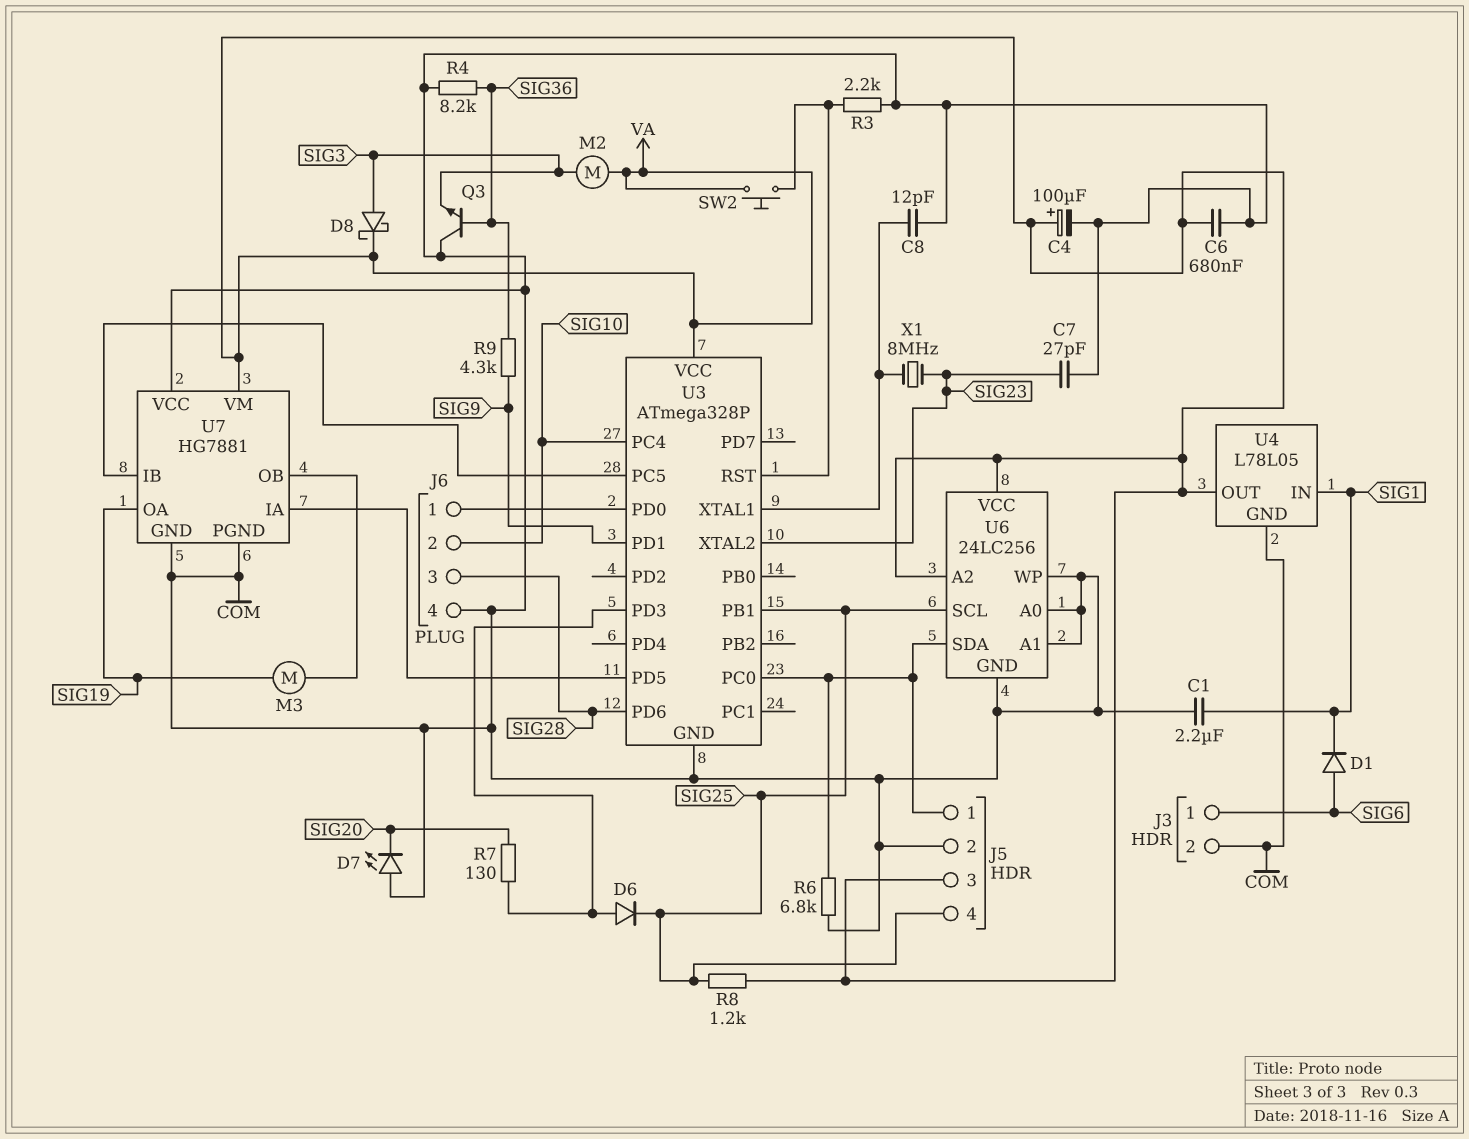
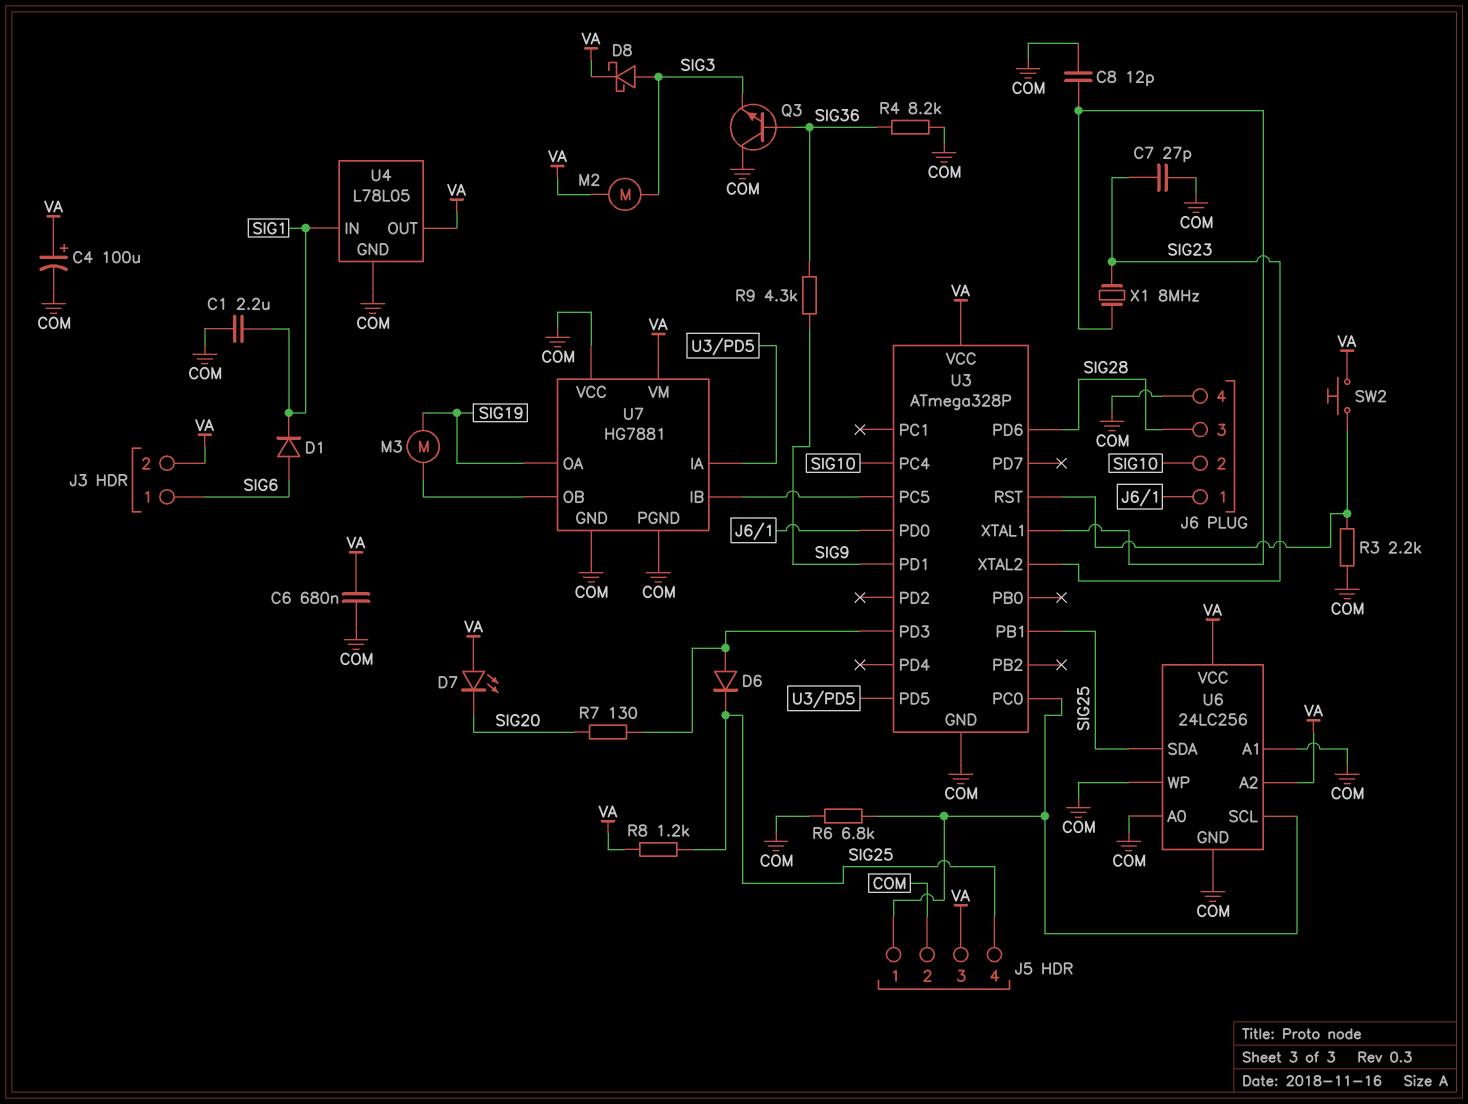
D7: LED (A COM, K SIG20) -> LED (A VA, K SIG20)
J3 pin 2: COM -> VA
U6 pin SCL: SIG25 -> J5/1
U6 pin SDA: J5/1 -> SIG25

